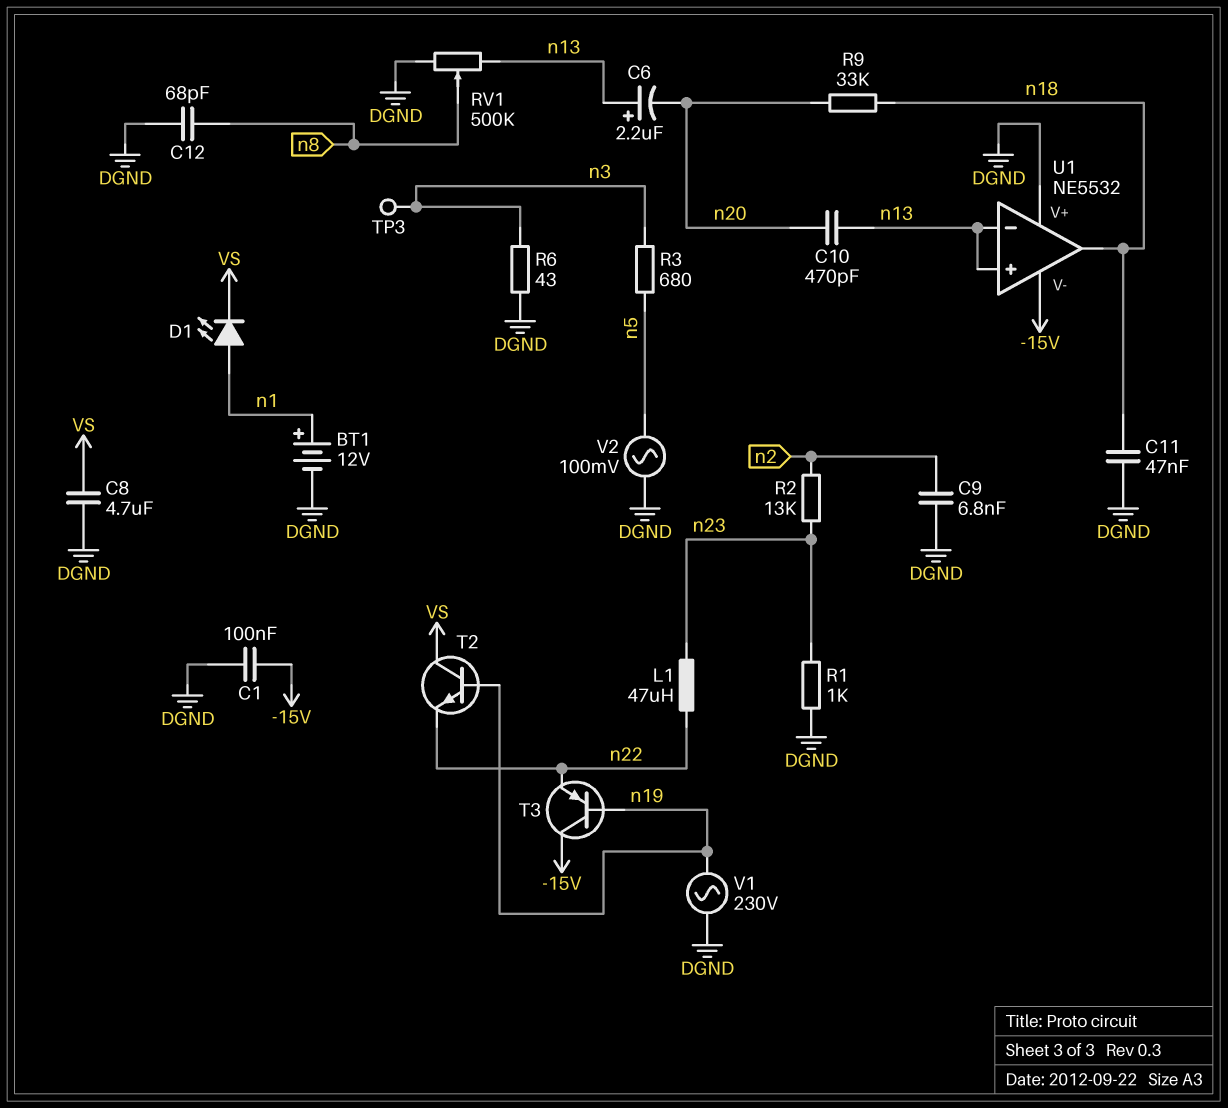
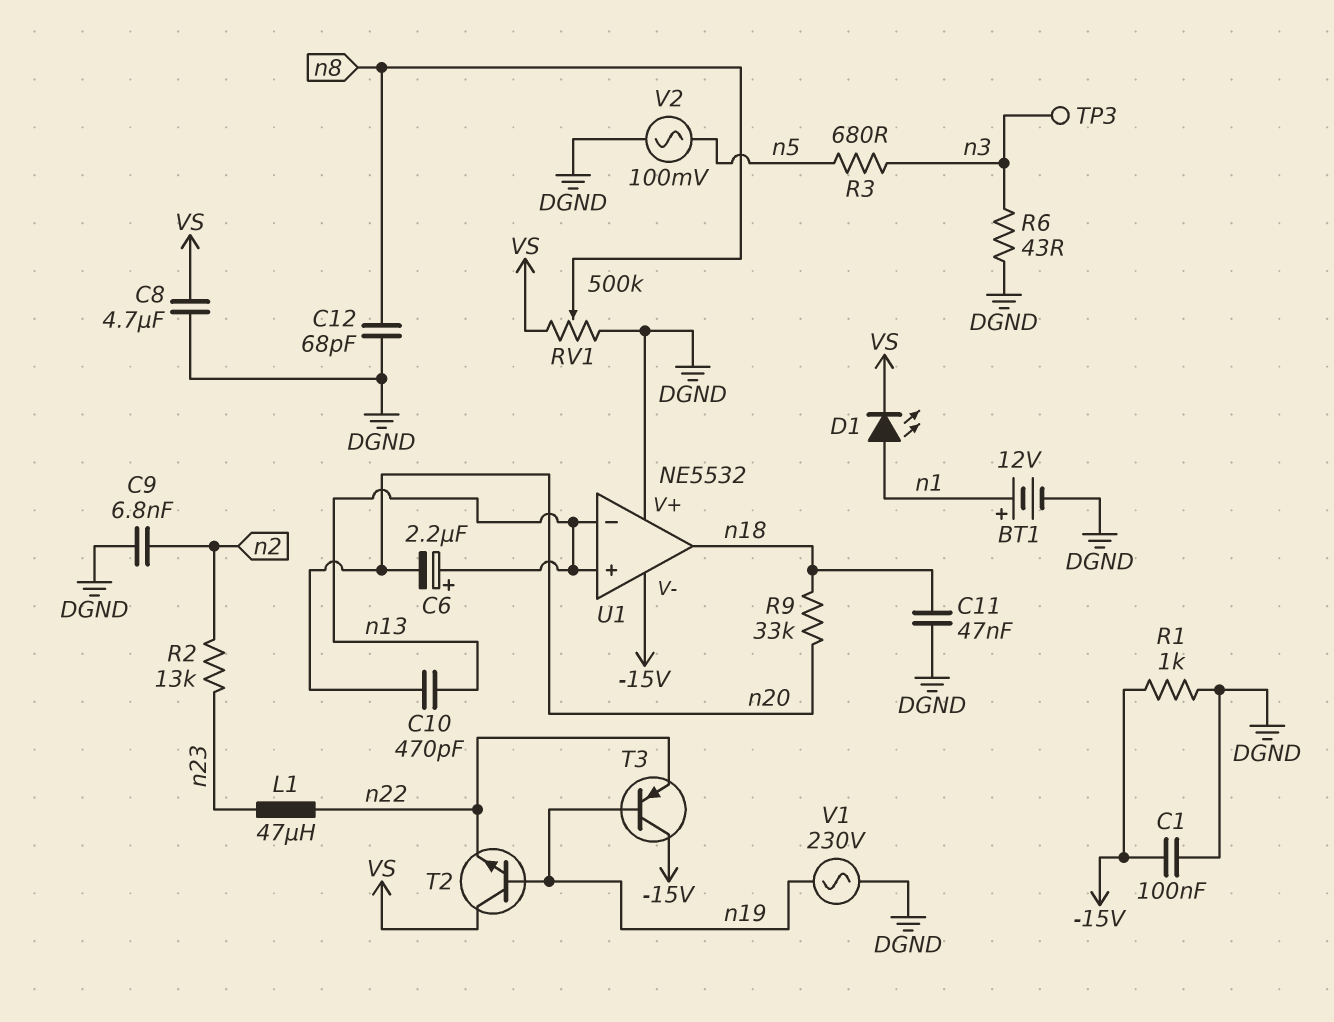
R1: 1k (DGND, n23) -> 1k (-15V, DGND)
RV1: 500k (DGND, n13, wiper n8) -> 500k (DGND, VS, wiper n8)

